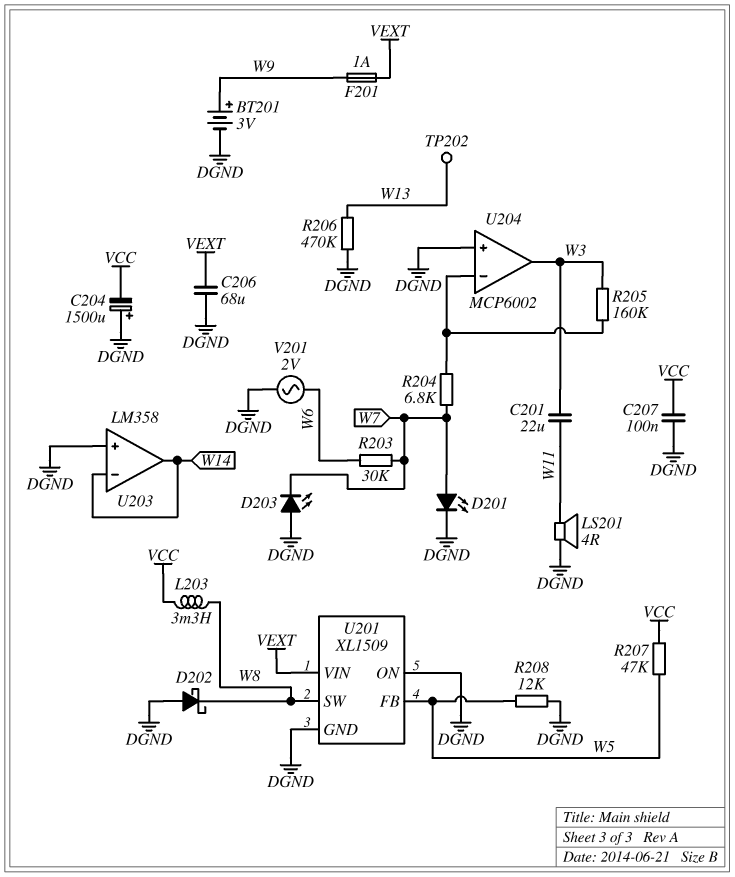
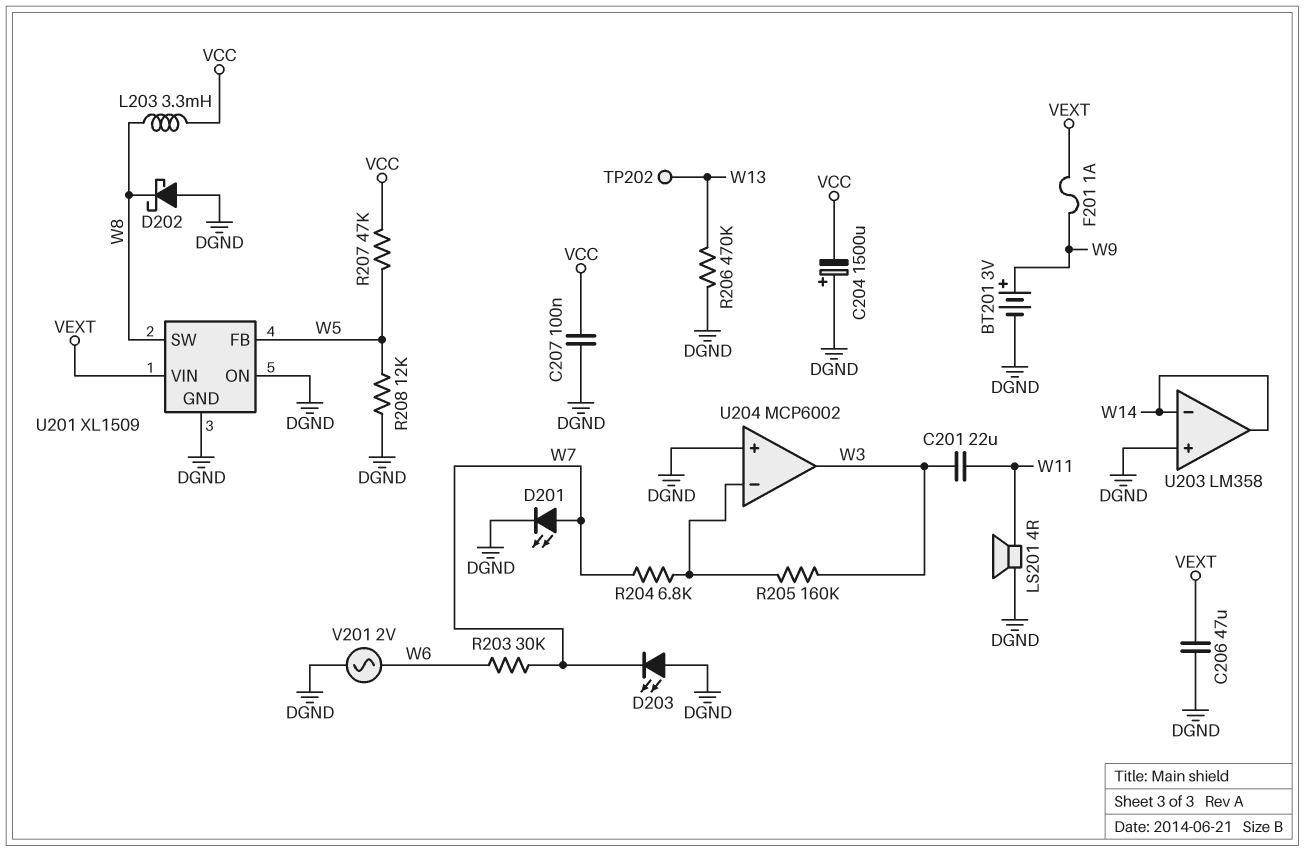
C206: 68uF (DGND, VEXT) -> 47uF (DGND, VEXT)

